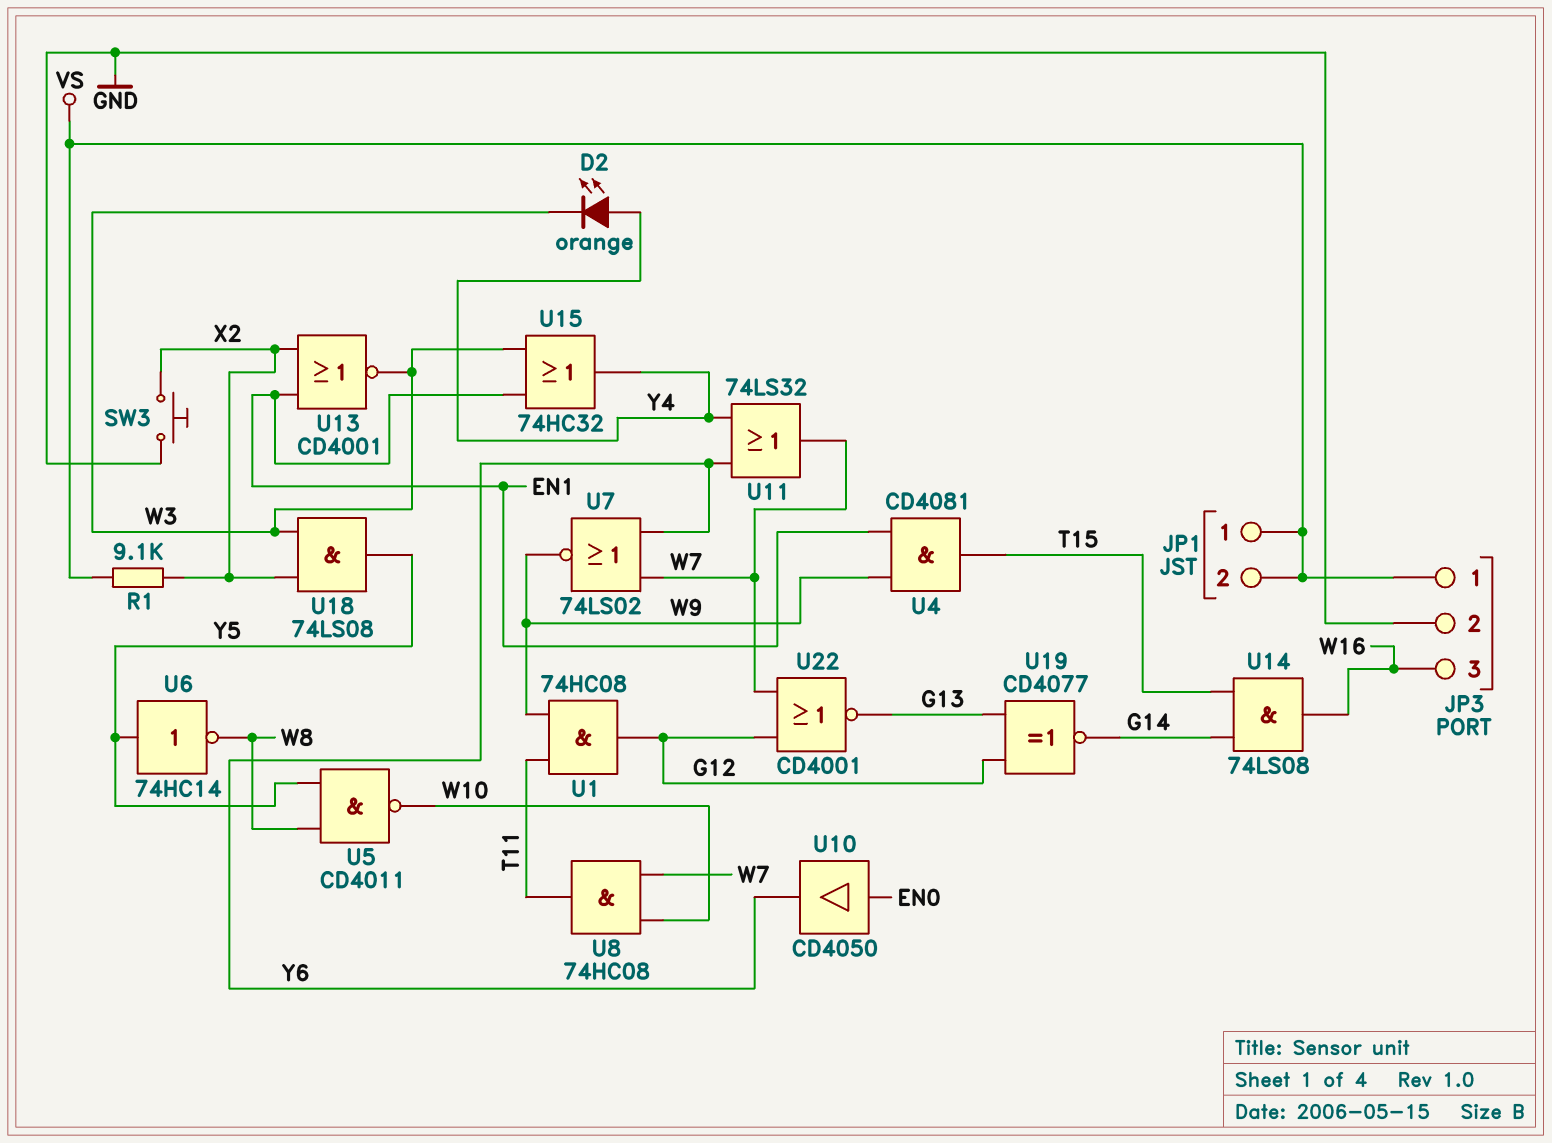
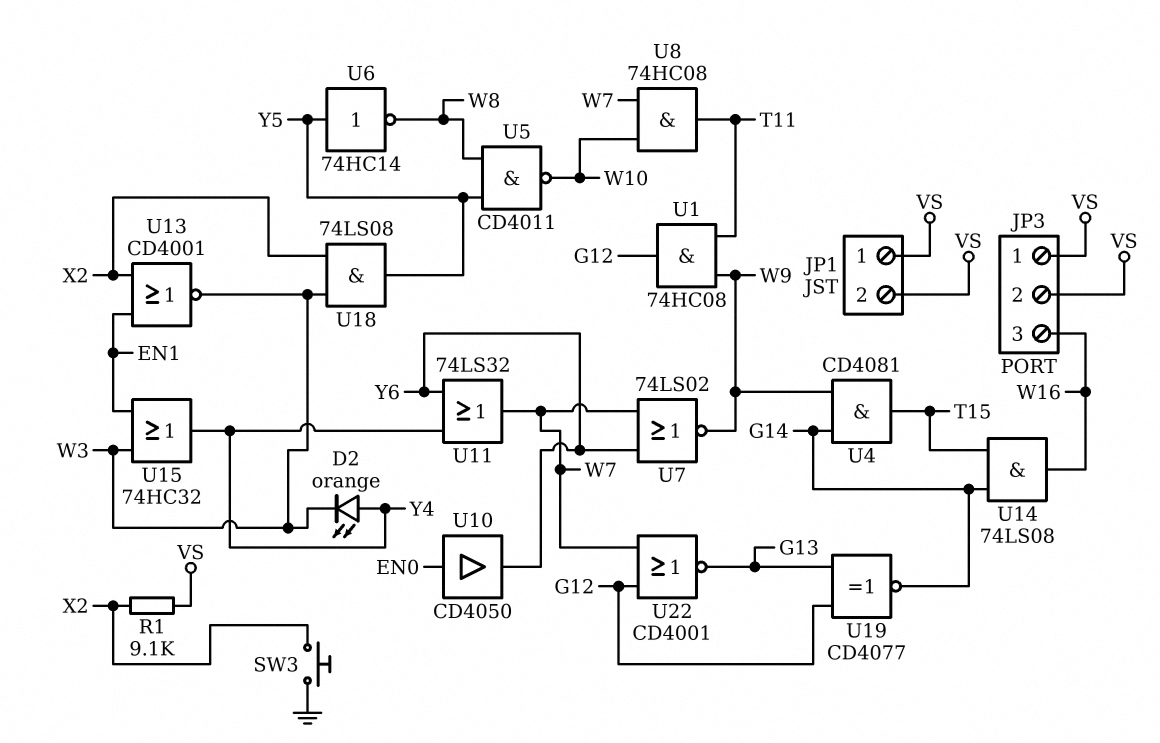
JP3 pin 2: GND -> VS
U4: AND CD4081 (in EN1, in W9, out T15) -> AND CD4081 (in G14, in W9, out T15)

